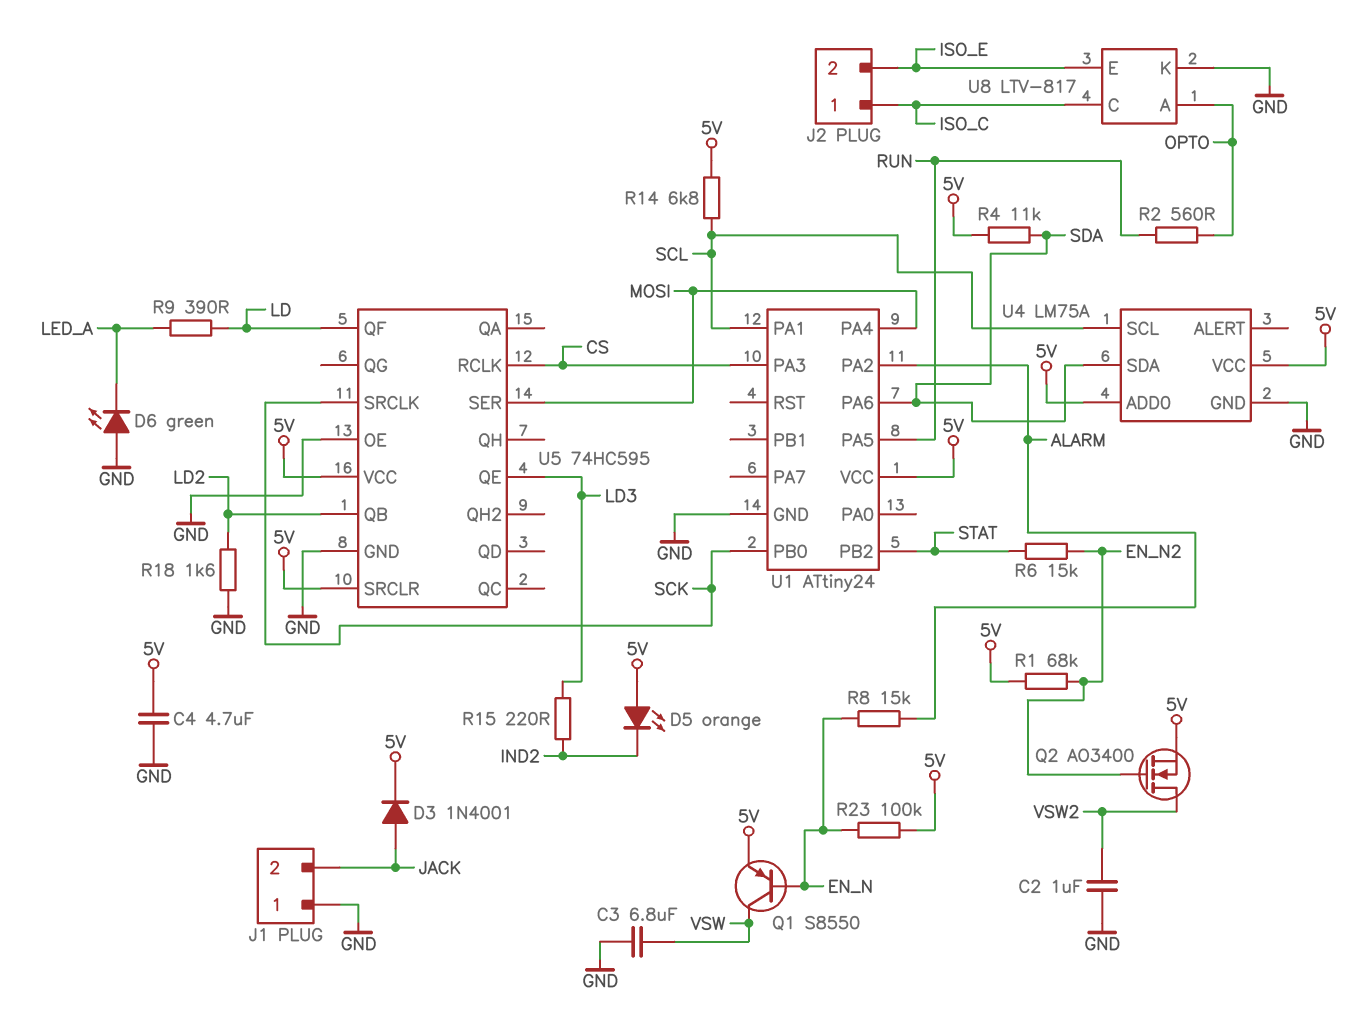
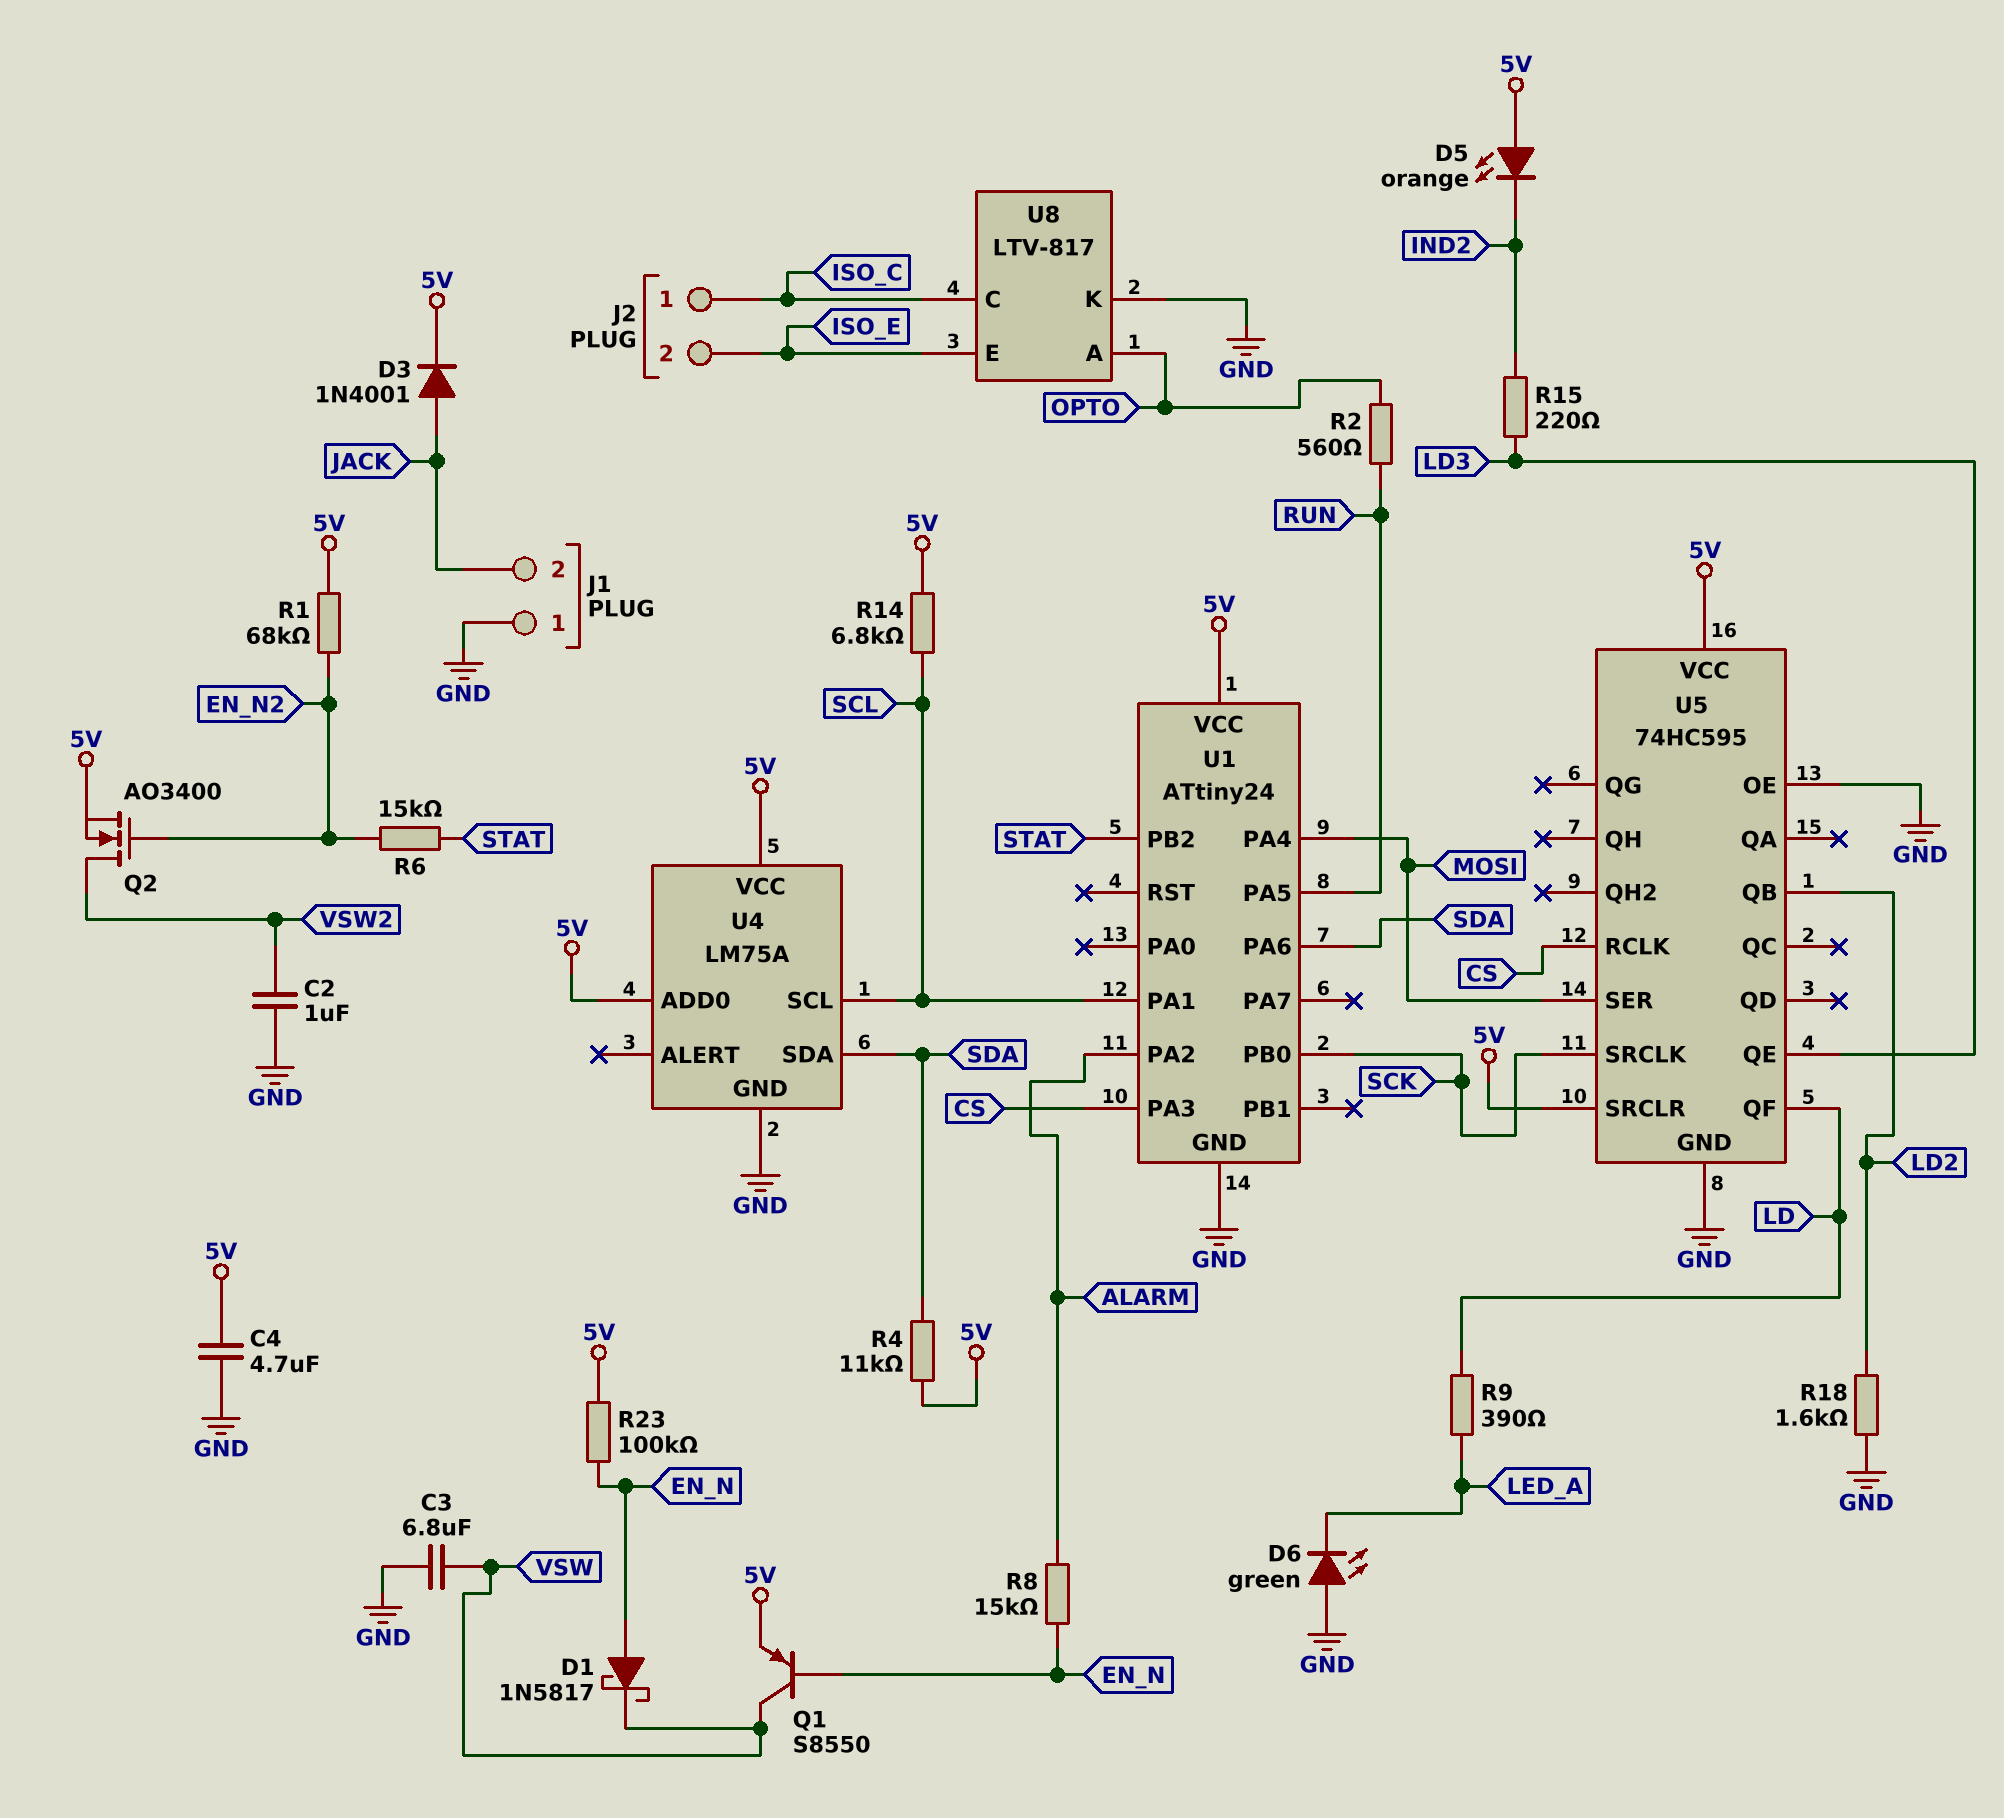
D1: none -> schottky 1N5817 (A EN_N, K VSW)

